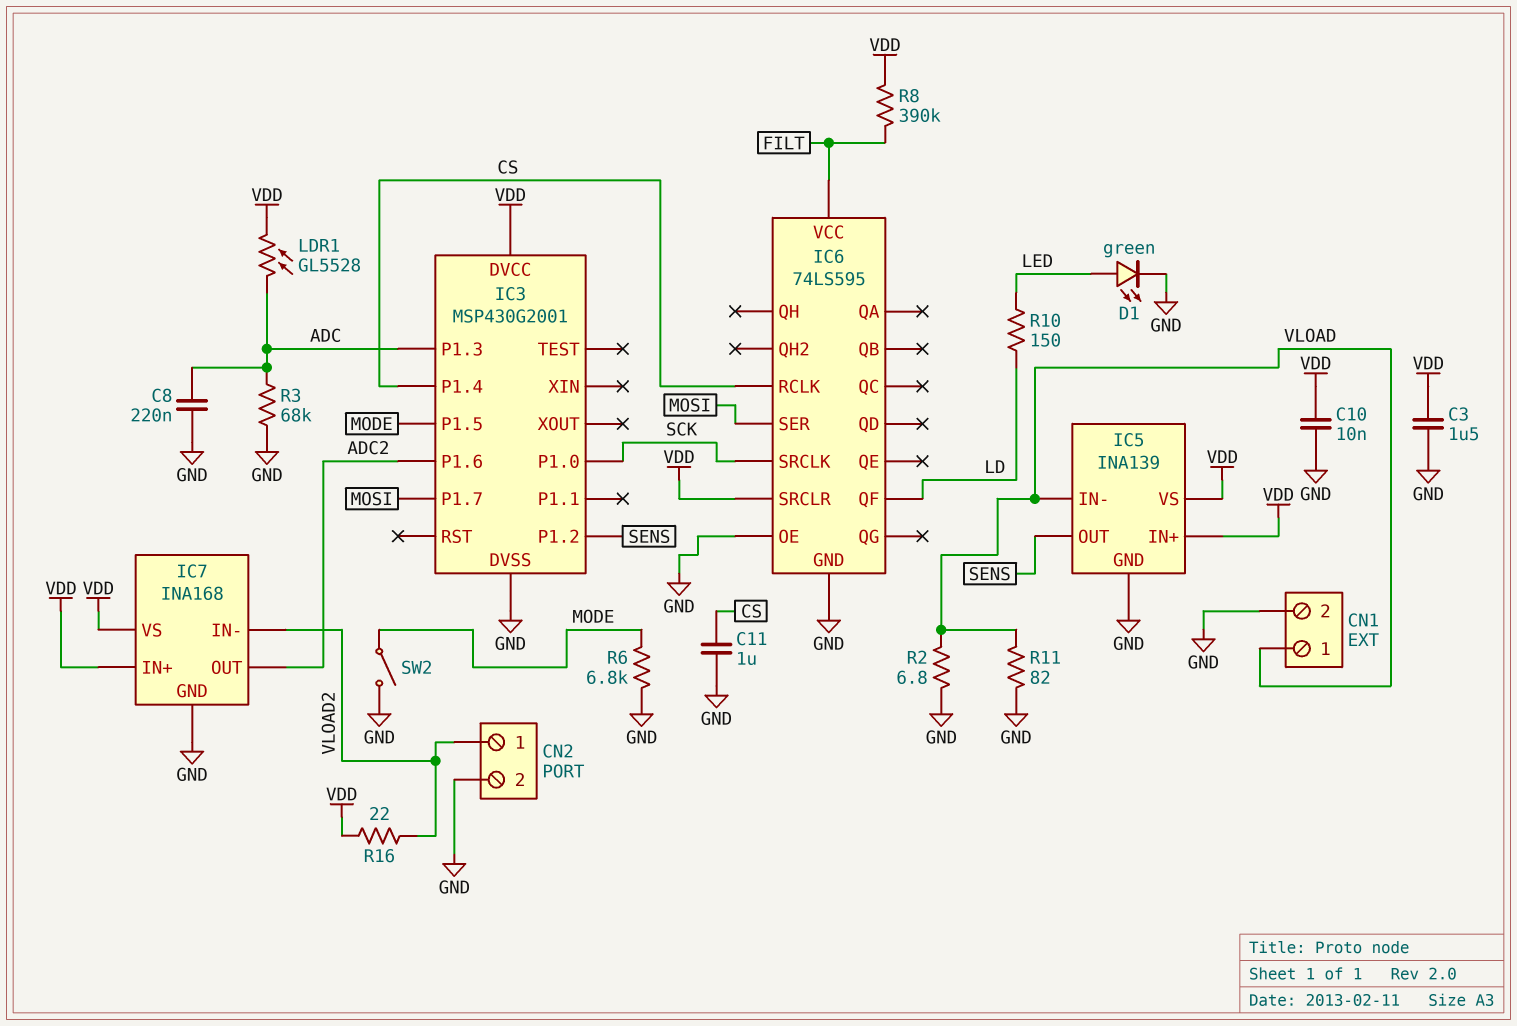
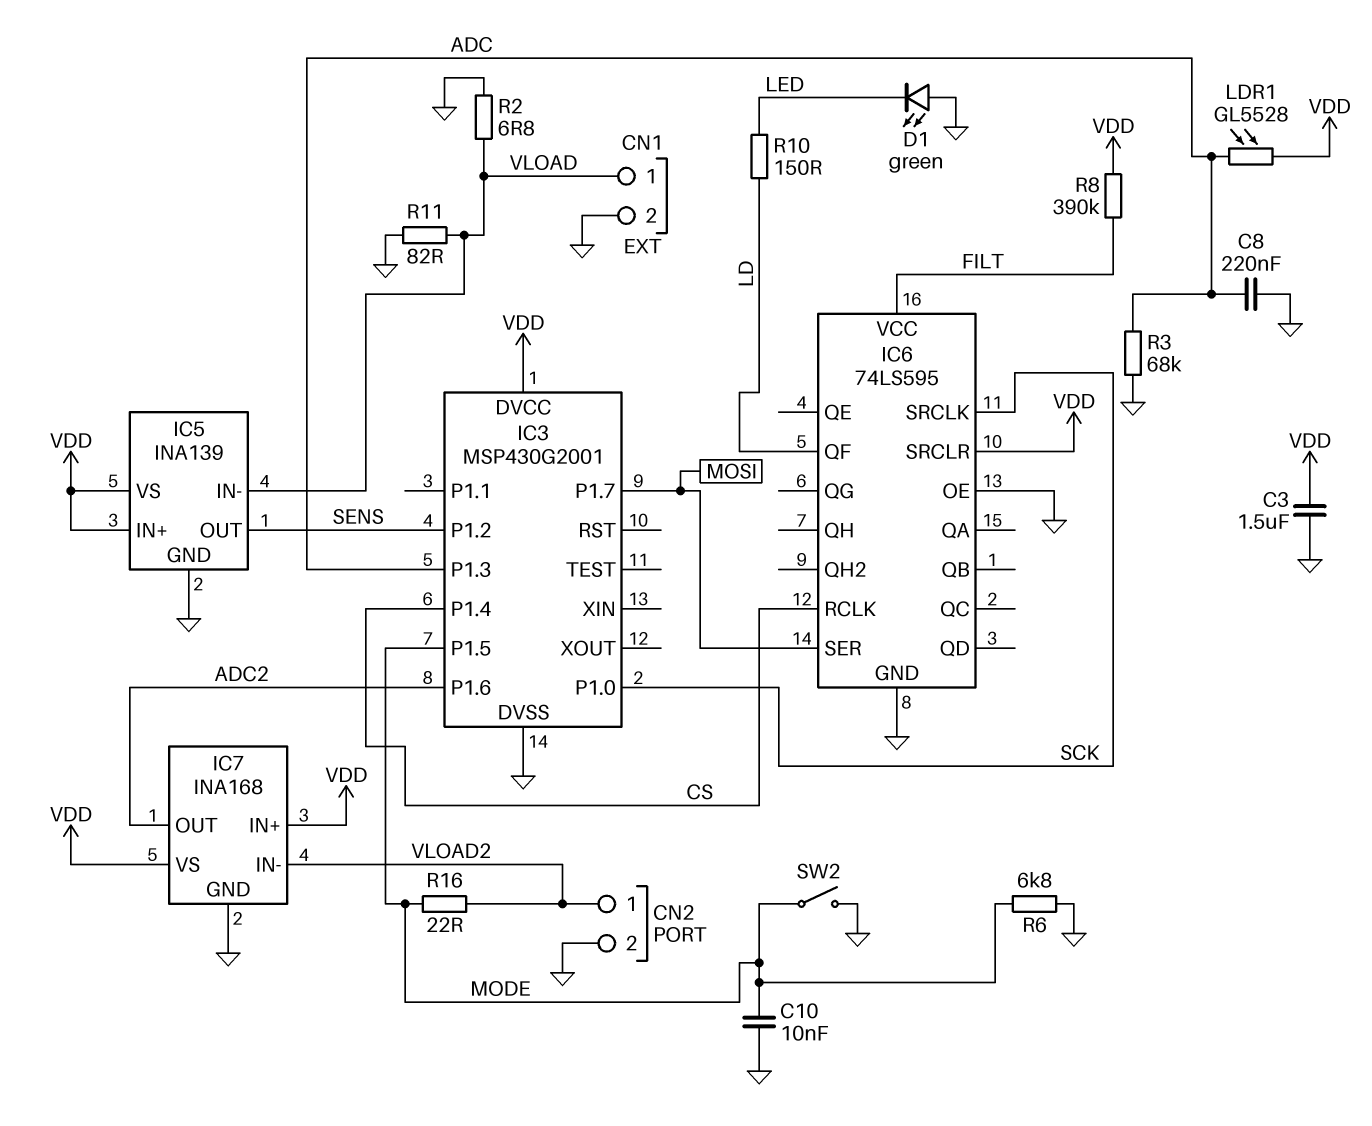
C10: 10nF (GND, VDD) -> 10nF (GND, MODE)
C11: 1uF (CS, GND) -> none
D1: LED green (A LED, K GND) -> LED green (A GND, K LED)
R16: 22 (VDD, VLOAD2) -> 22 (MODE, VLOAD2)

